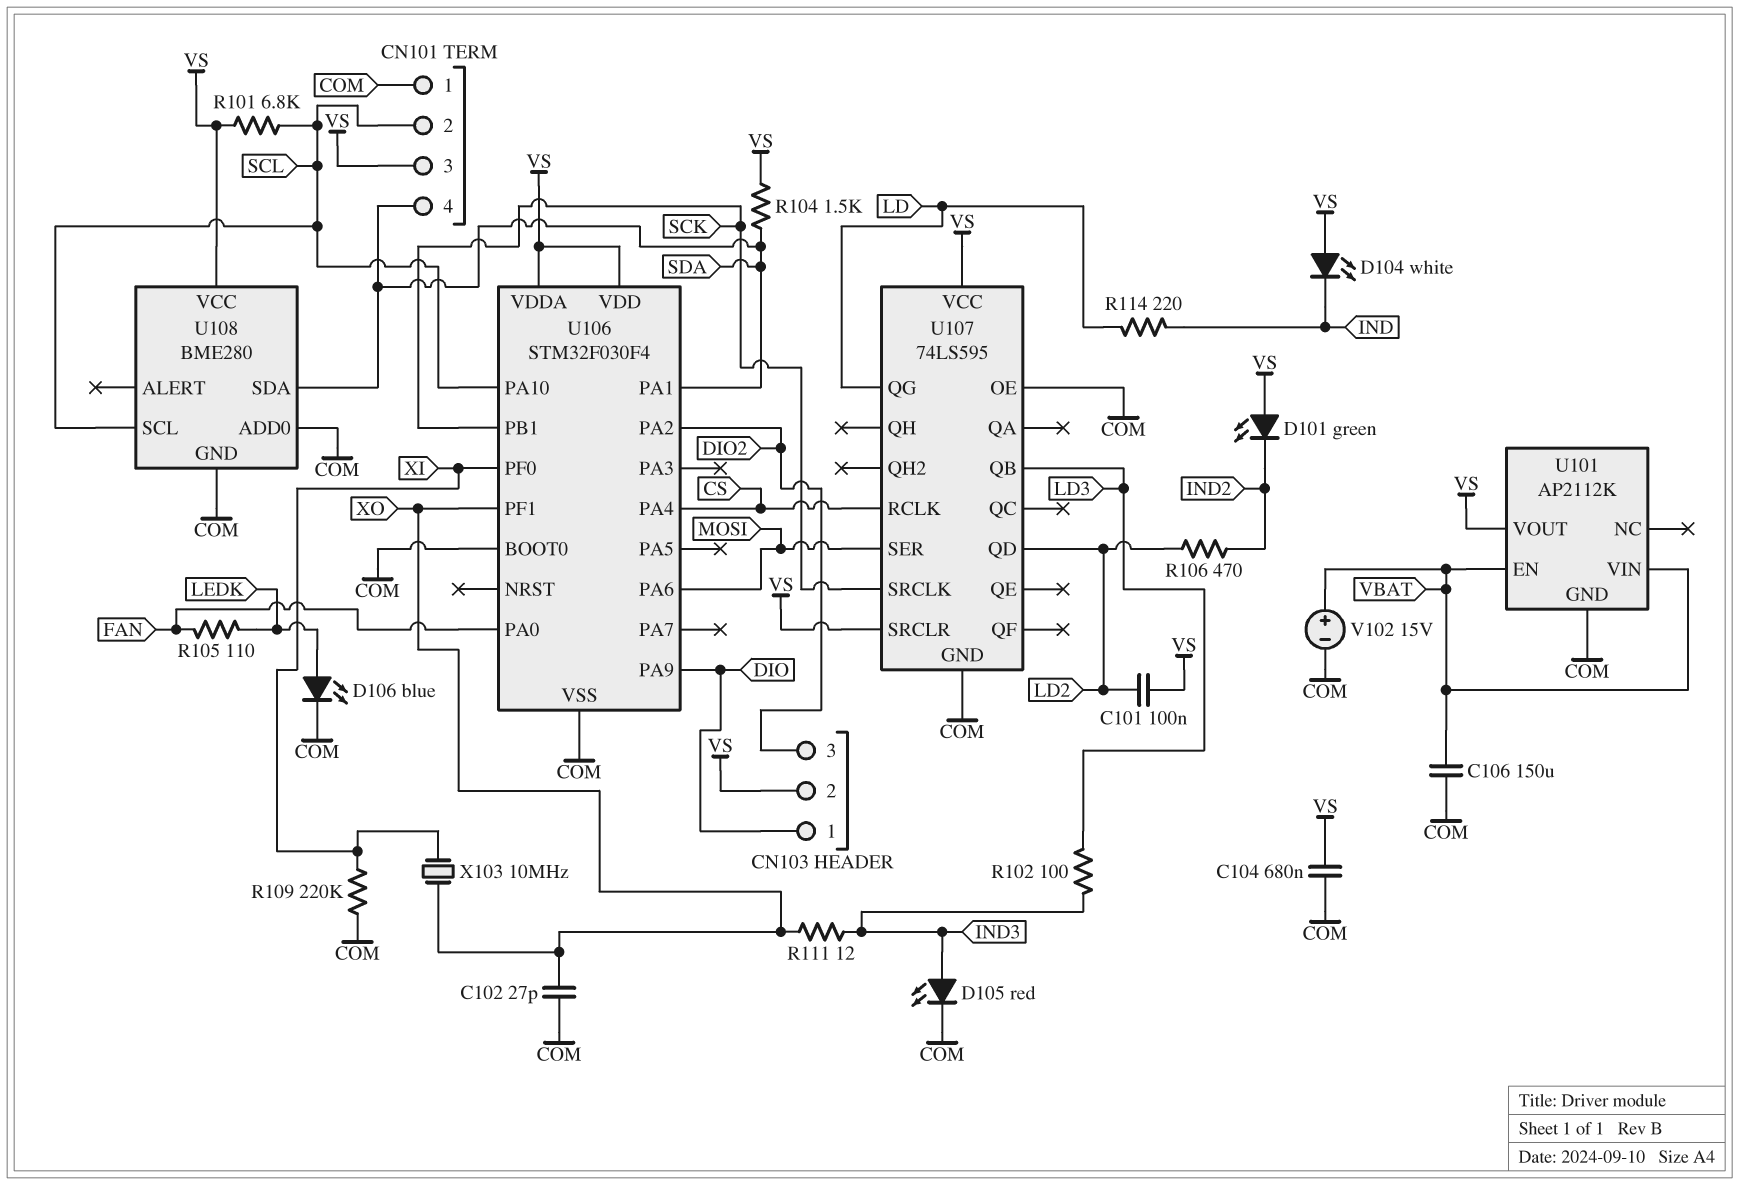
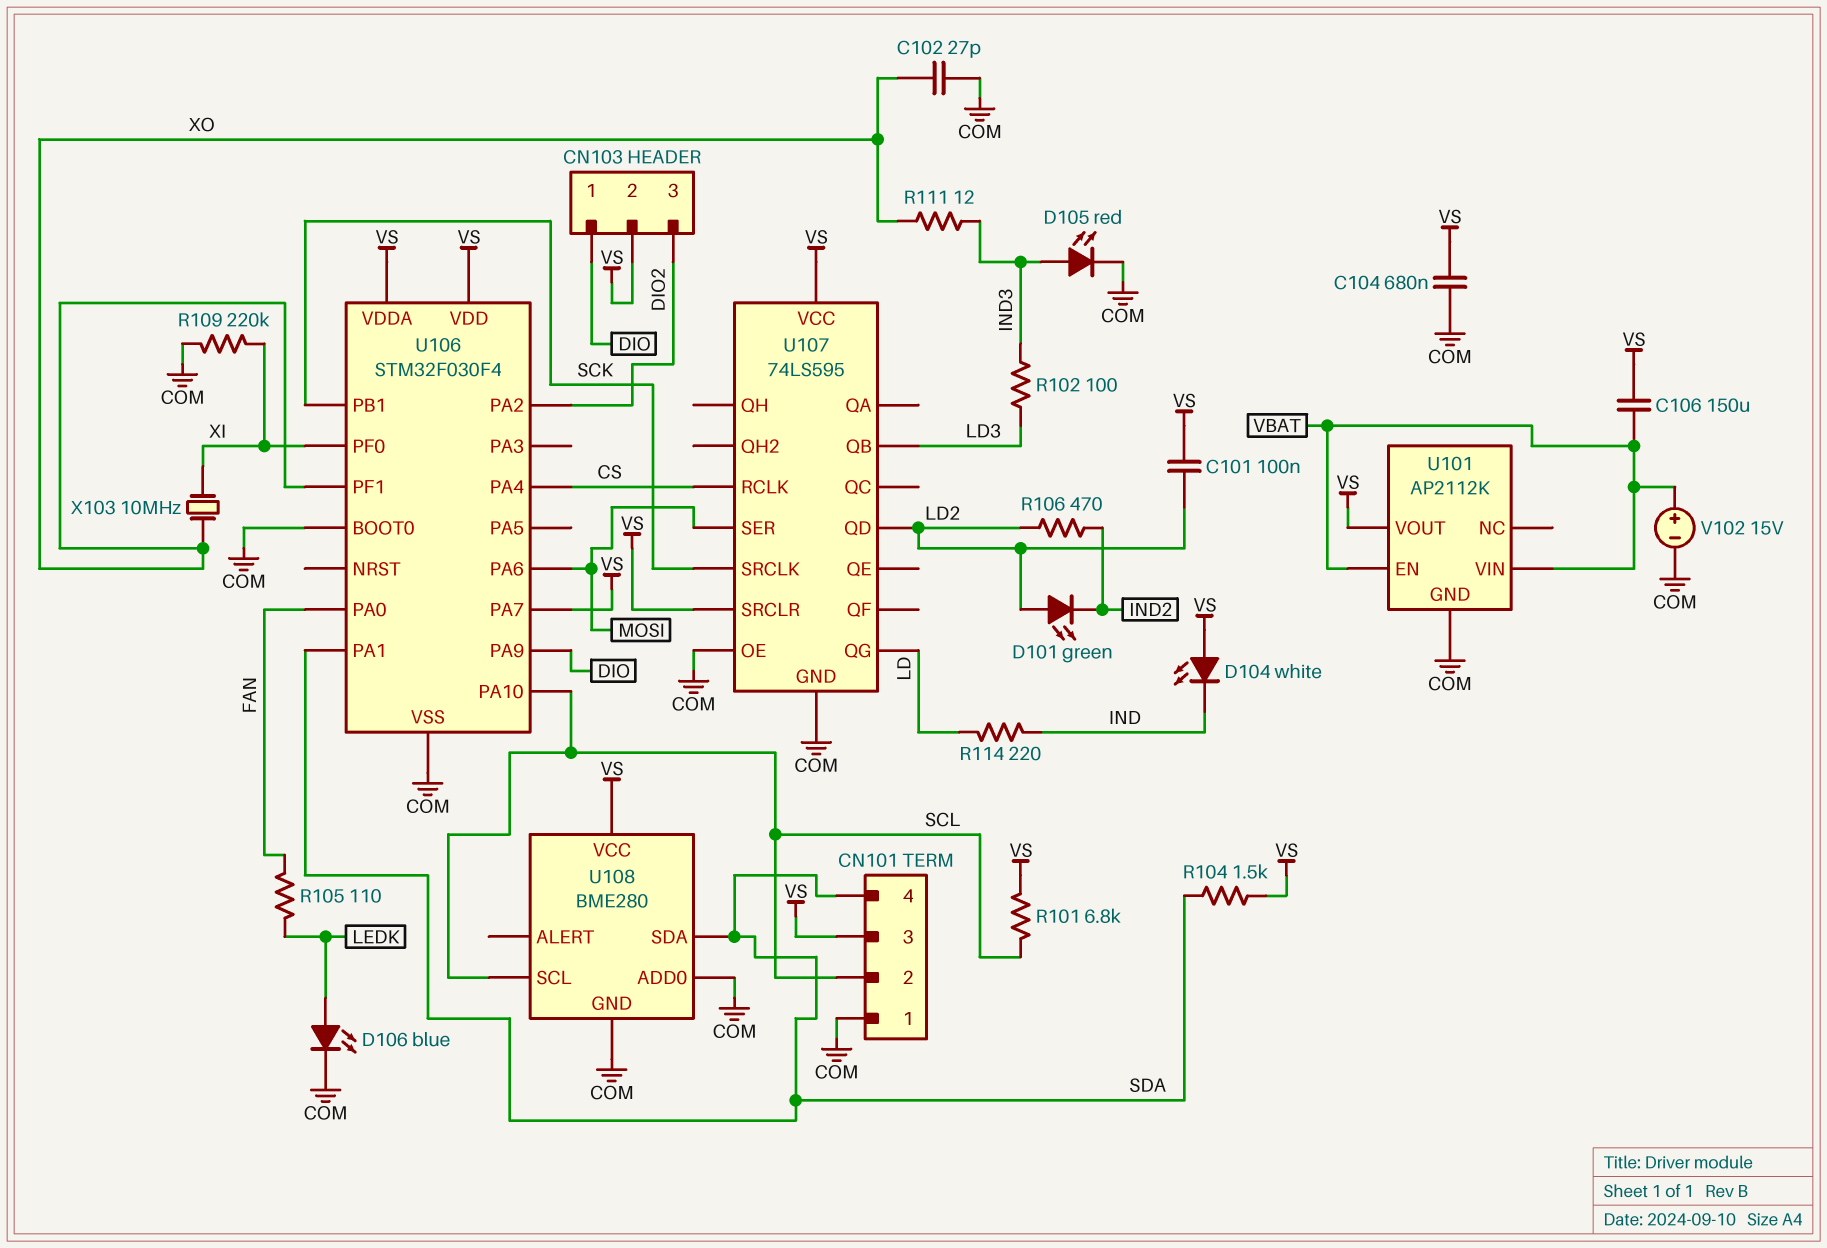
C106: 150uF (COM, VBAT) -> 150uF (VBAT, VS)
D101: LED green (A VS, K IND2) -> LED green (A LD2, K IND2)
U106 pin PA7: none -> VS

